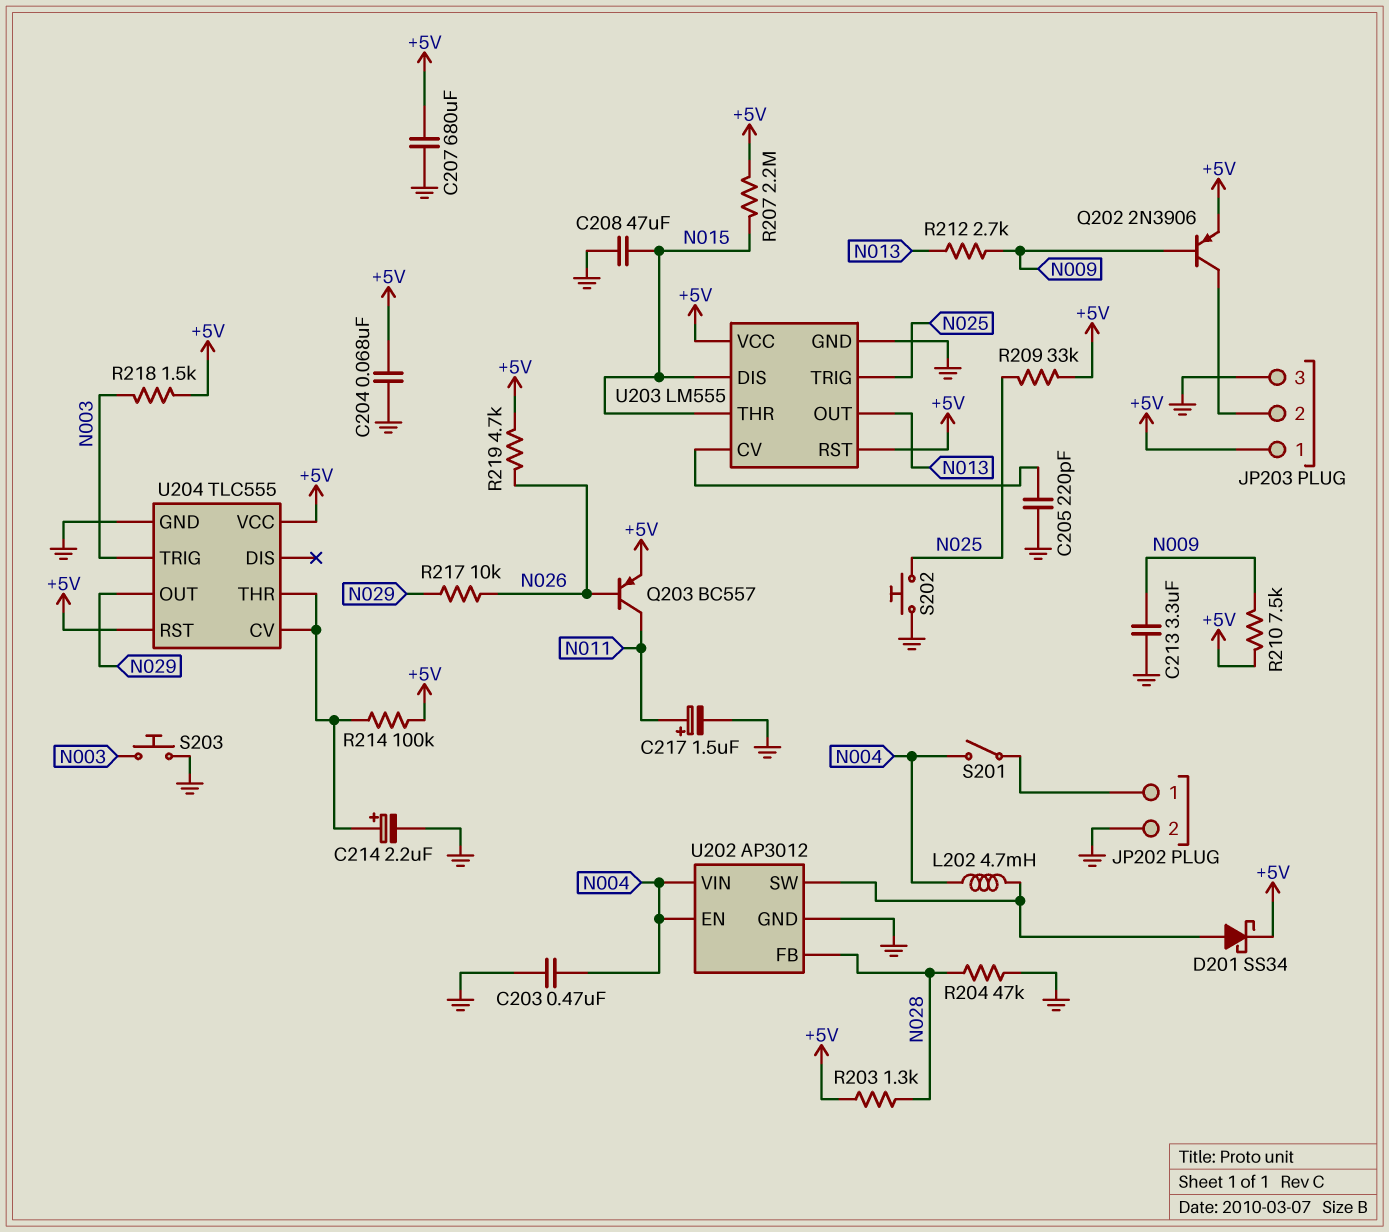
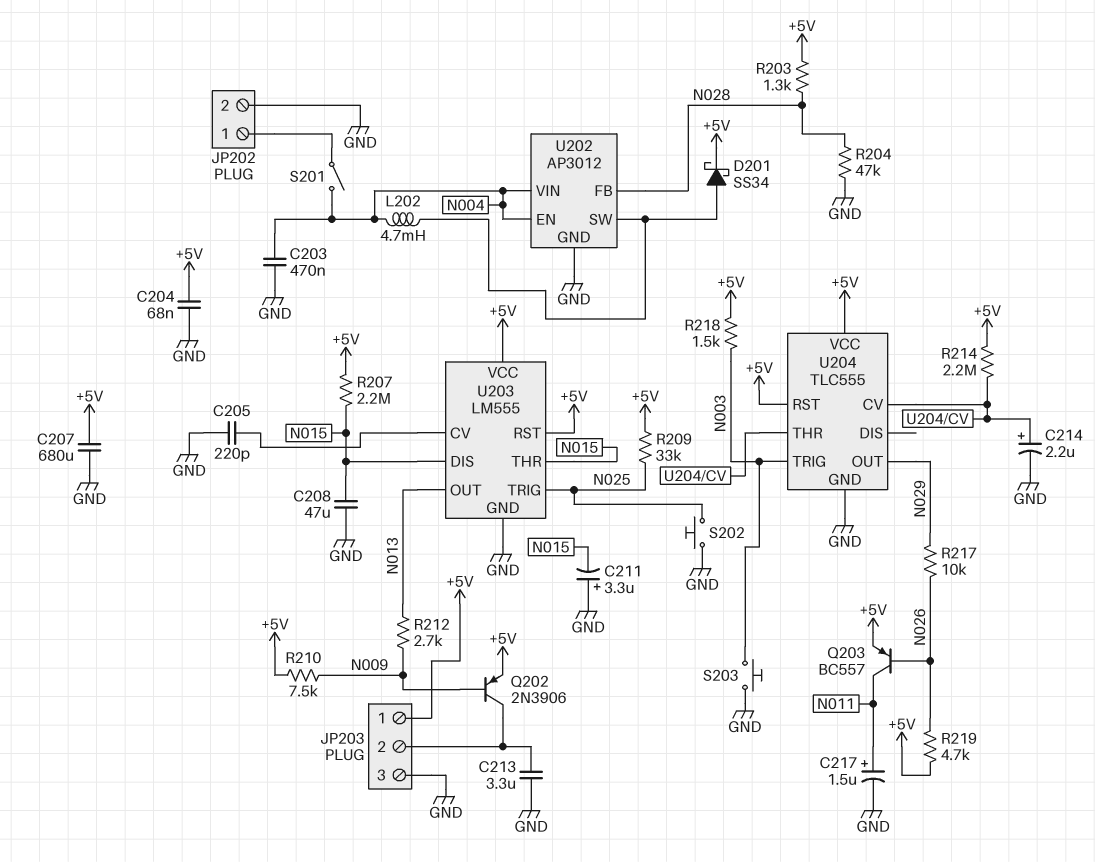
C211: none -> 3.3uF (plus GND, minus N015)
C213: 3.3uF (GND, N009) -> 3.3uF (GND, JP203/2)
R214: 100k (+5V, U204/CV) -> 2.2M (+5V, U204/CV)

